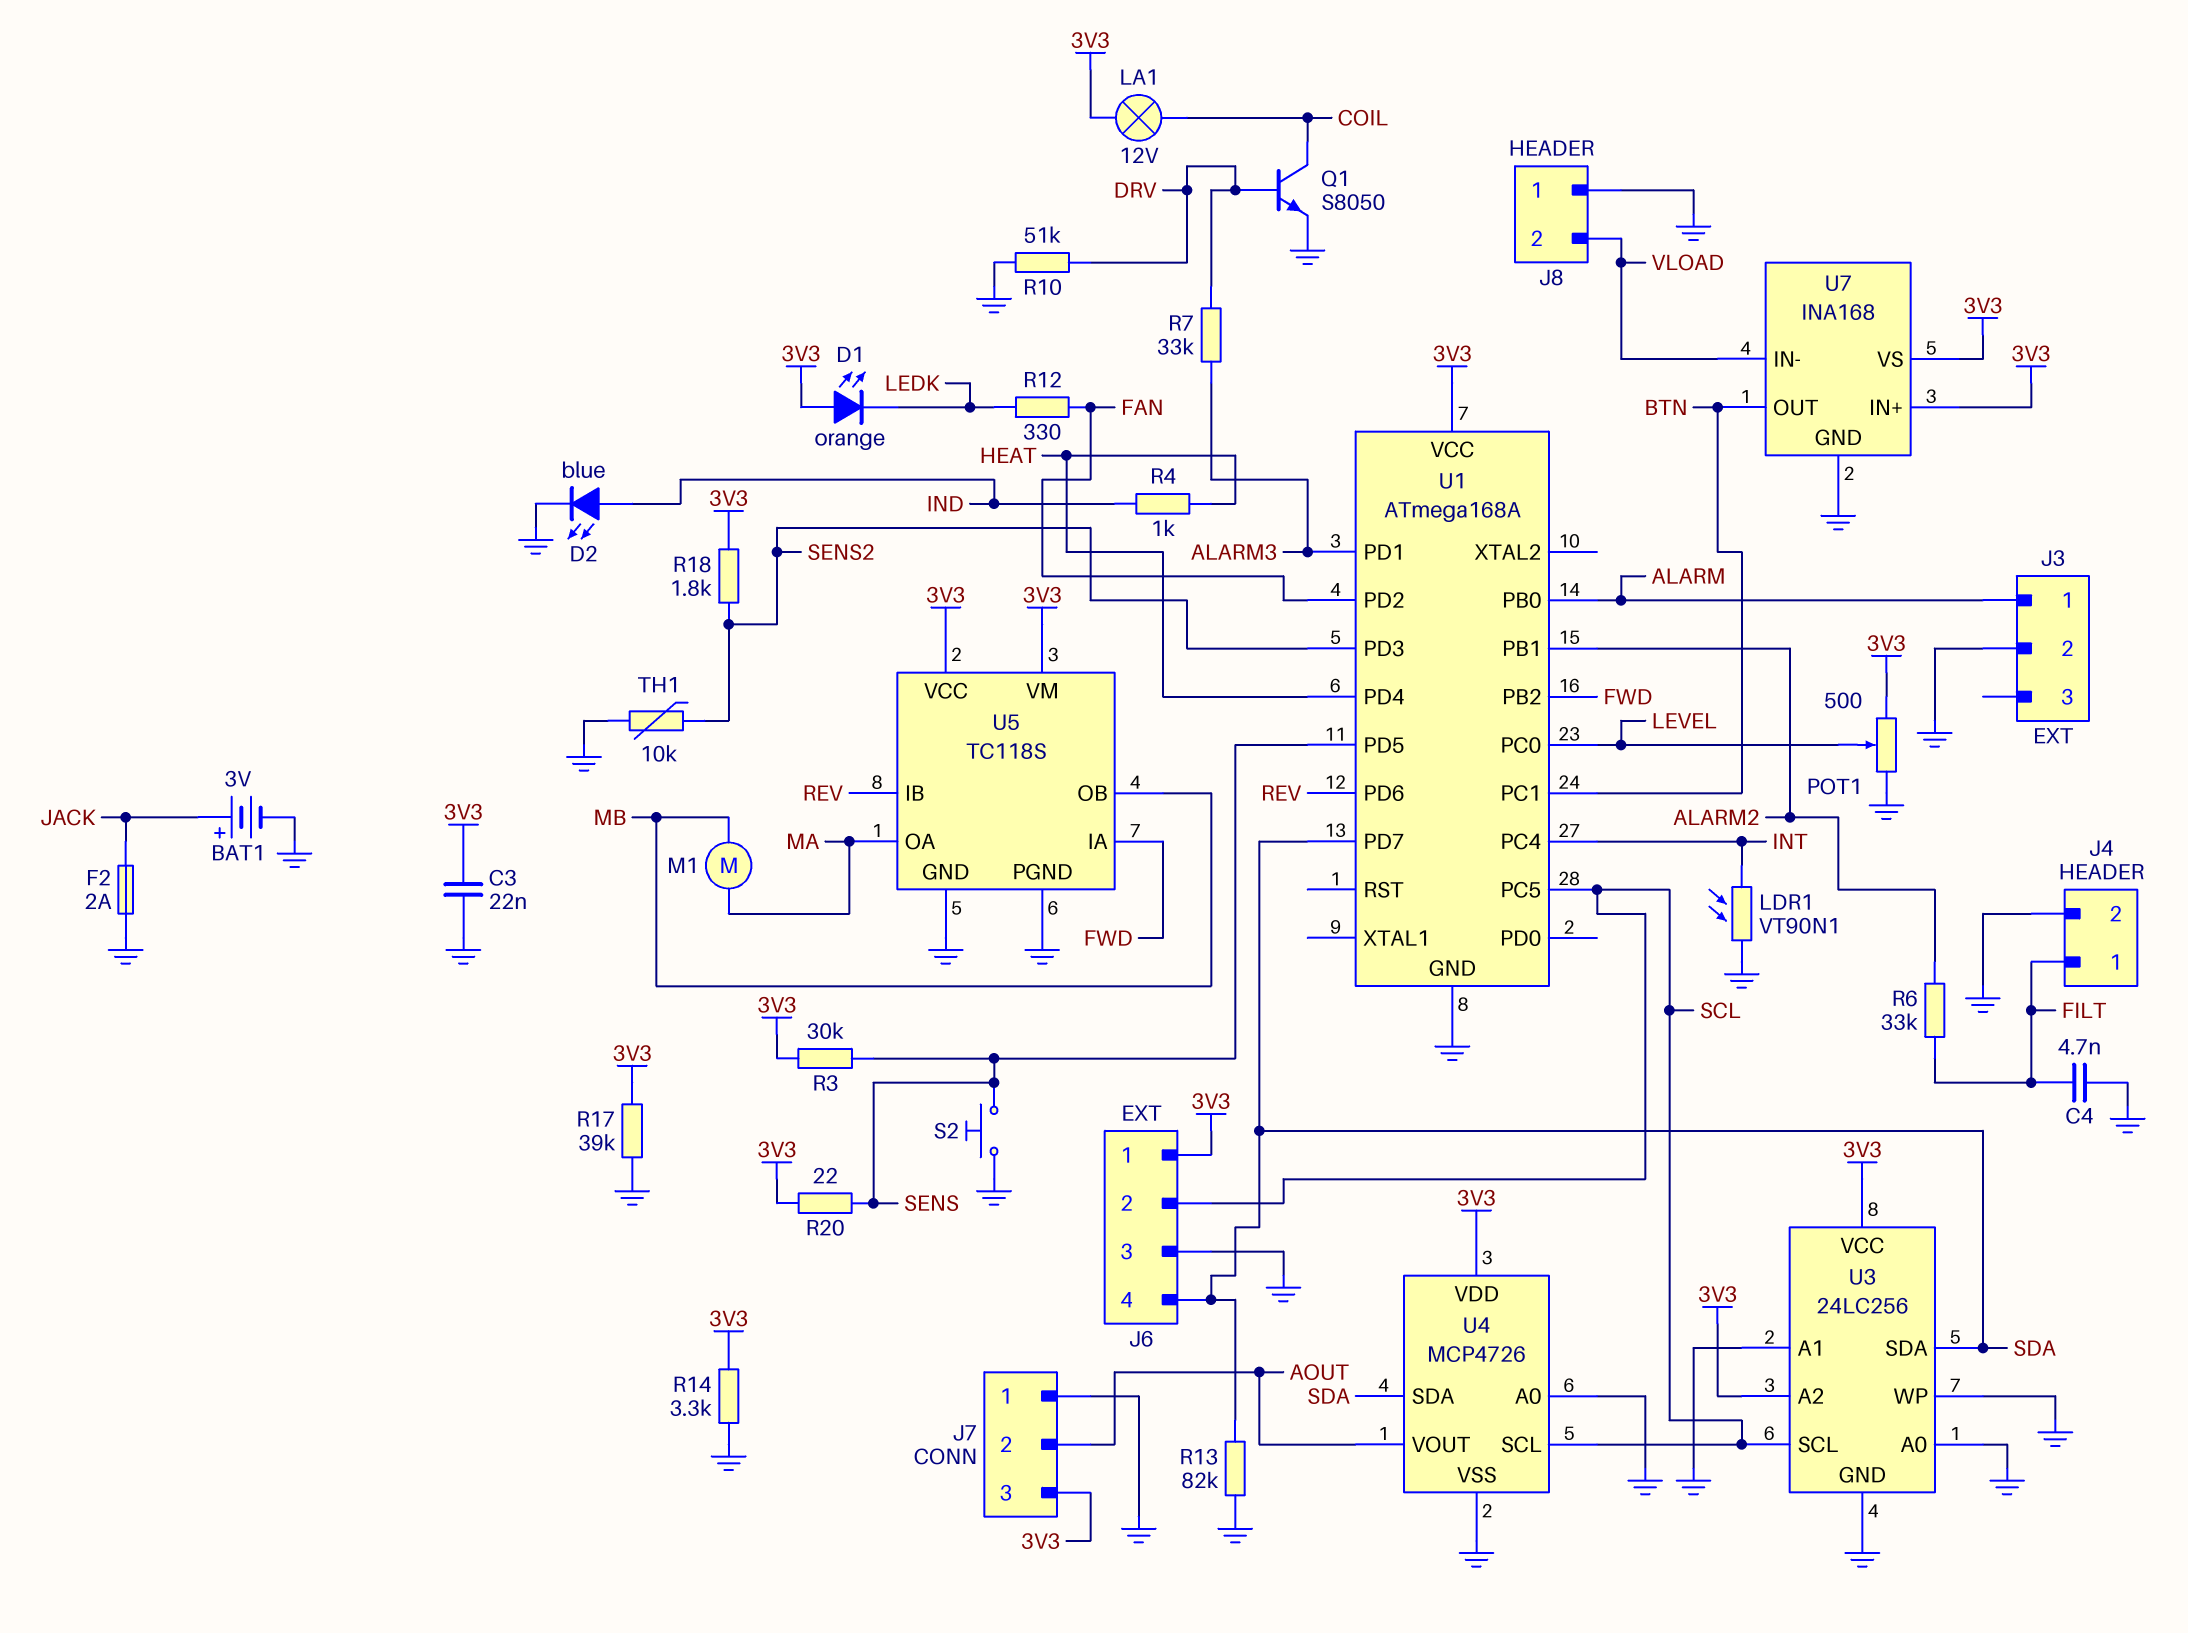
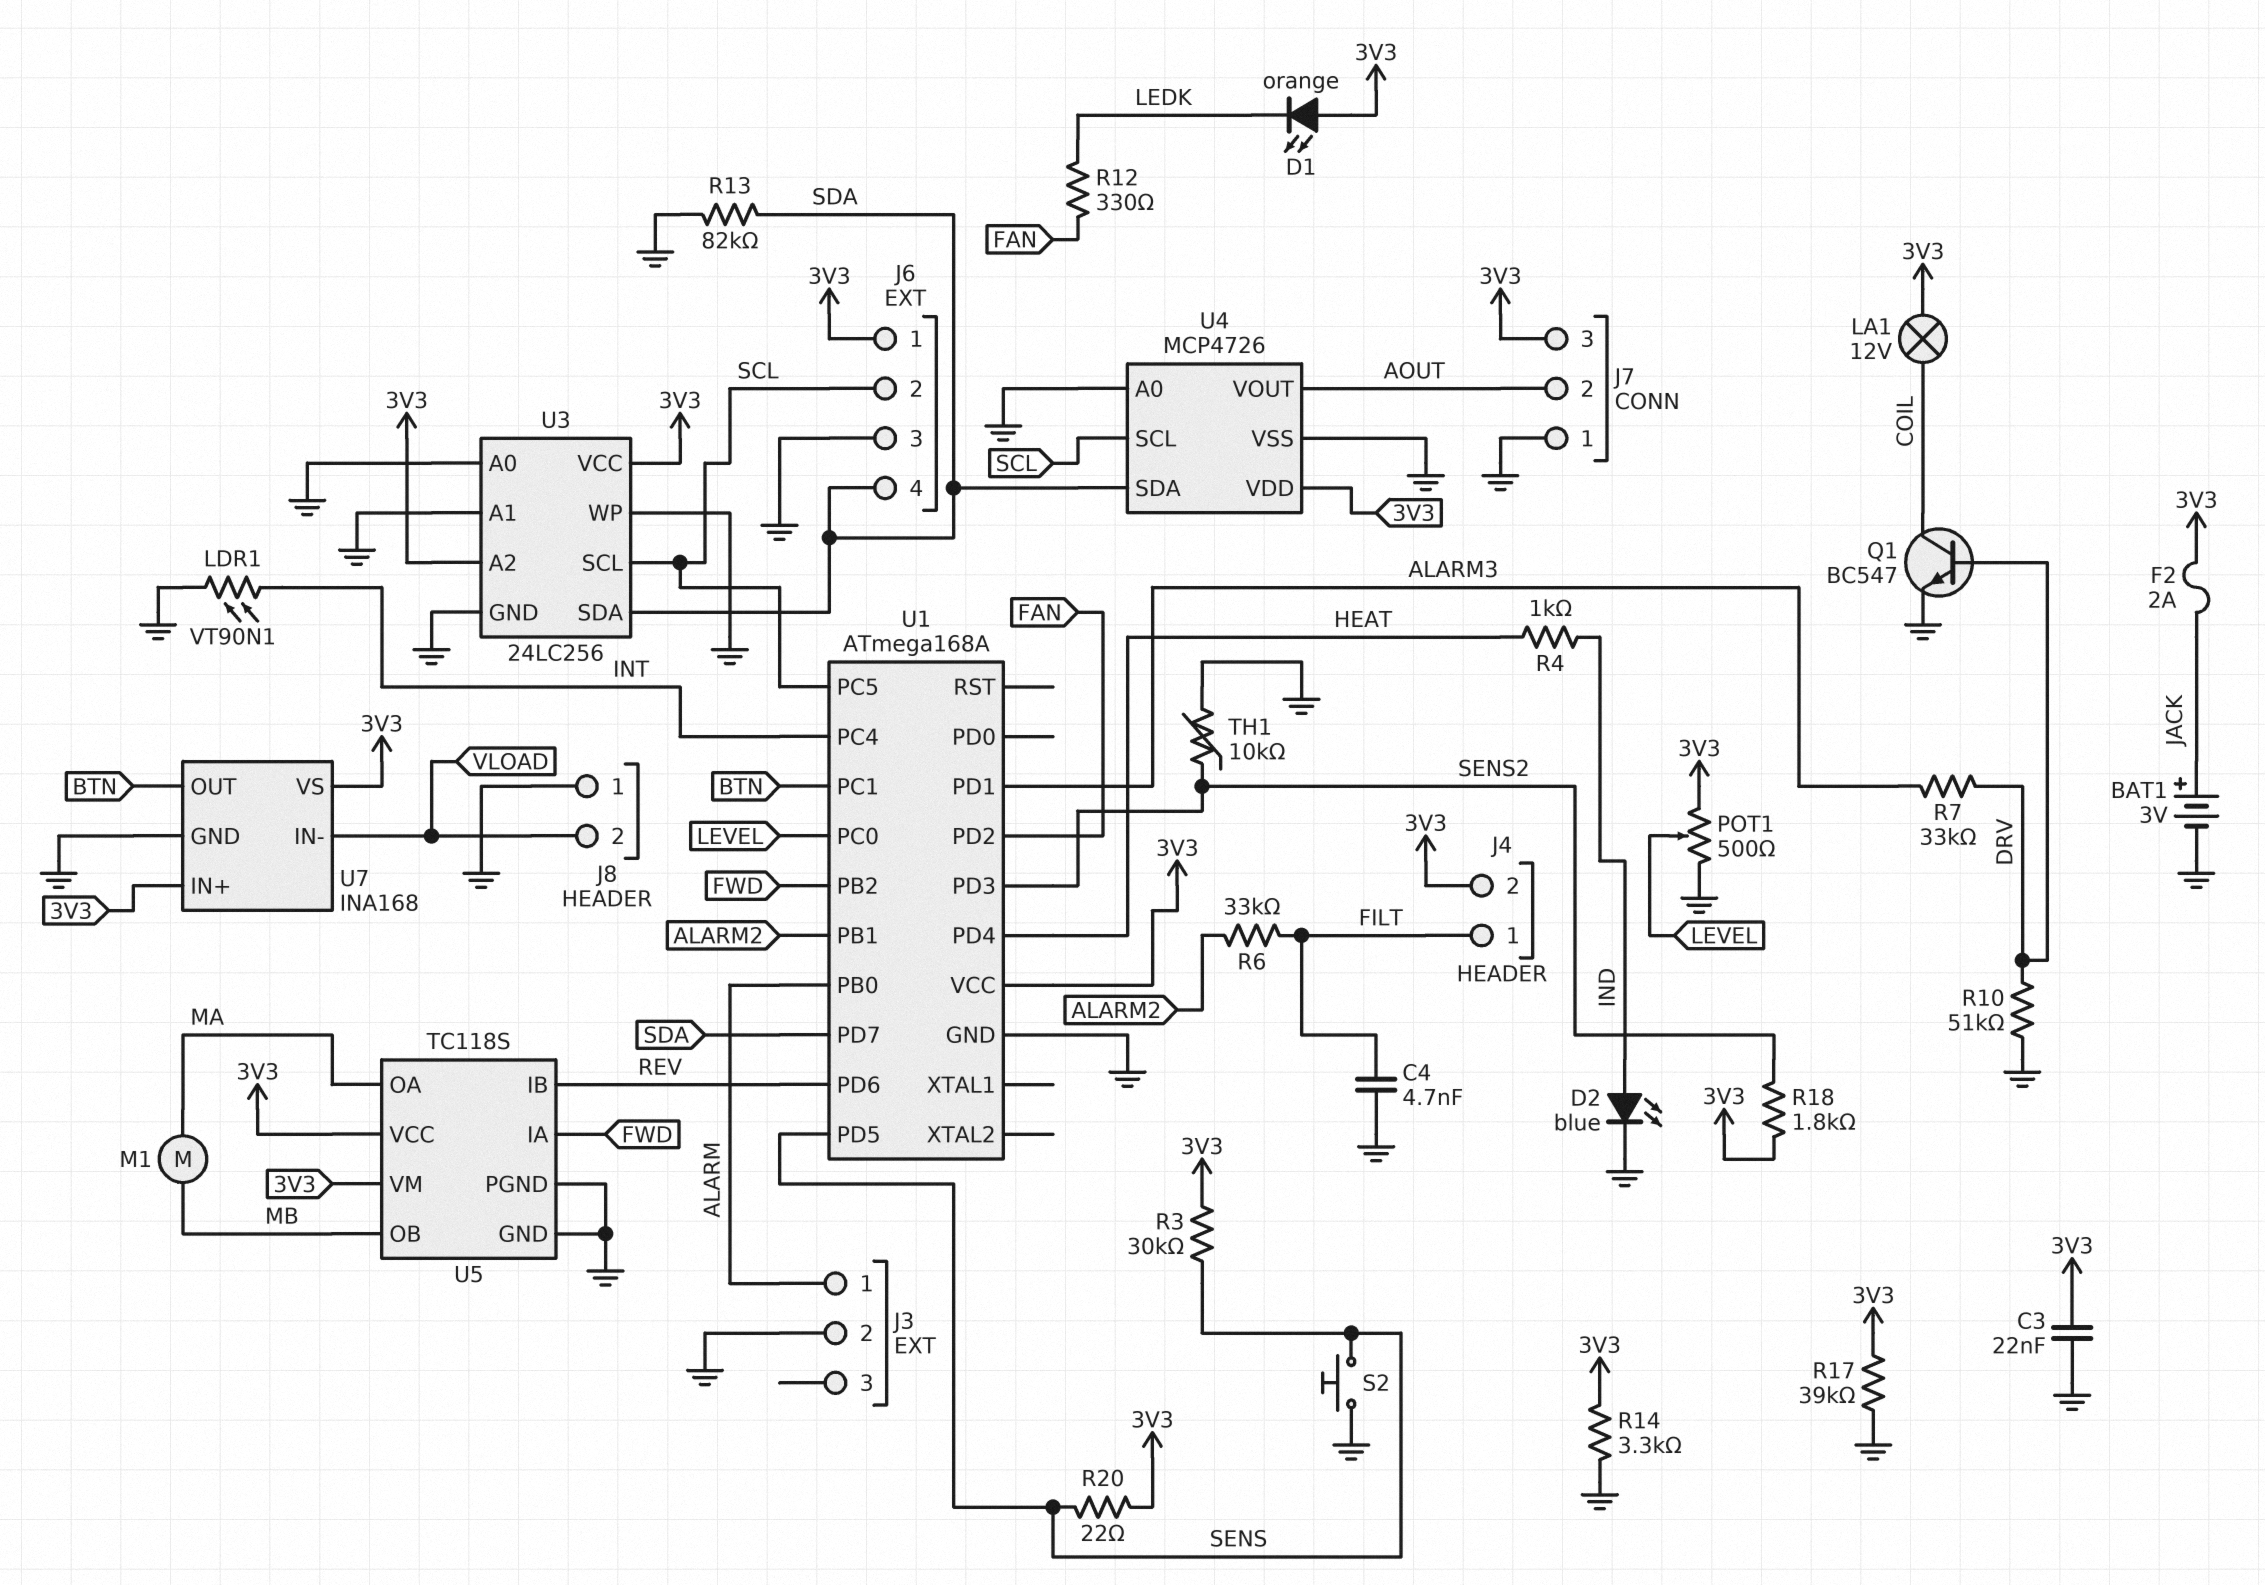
F2: 2A (GND, JACK) -> 2A (3V3, JACK)
J4 pin 2: GND -> 3V3
Q1: NPN S8050 (B DRV, C COIL, E GND) -> NPN BC547 (B DRV, C COIL, E GND)

